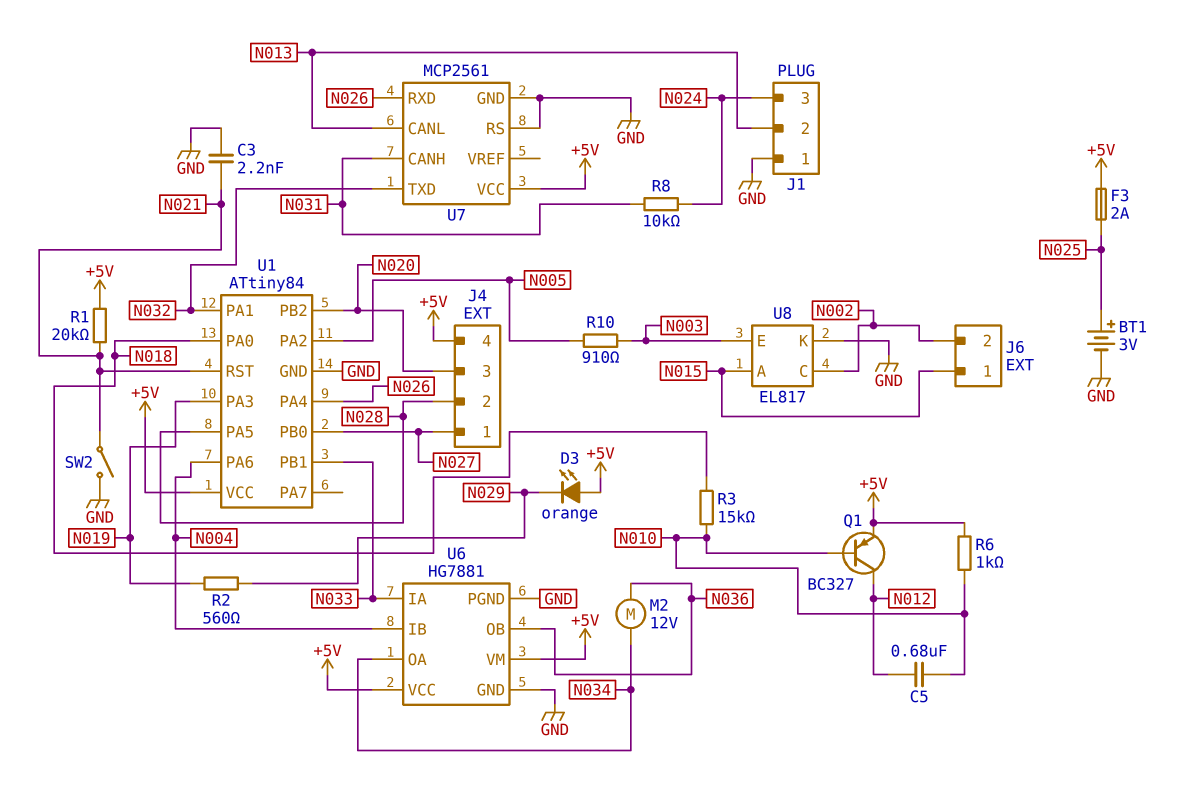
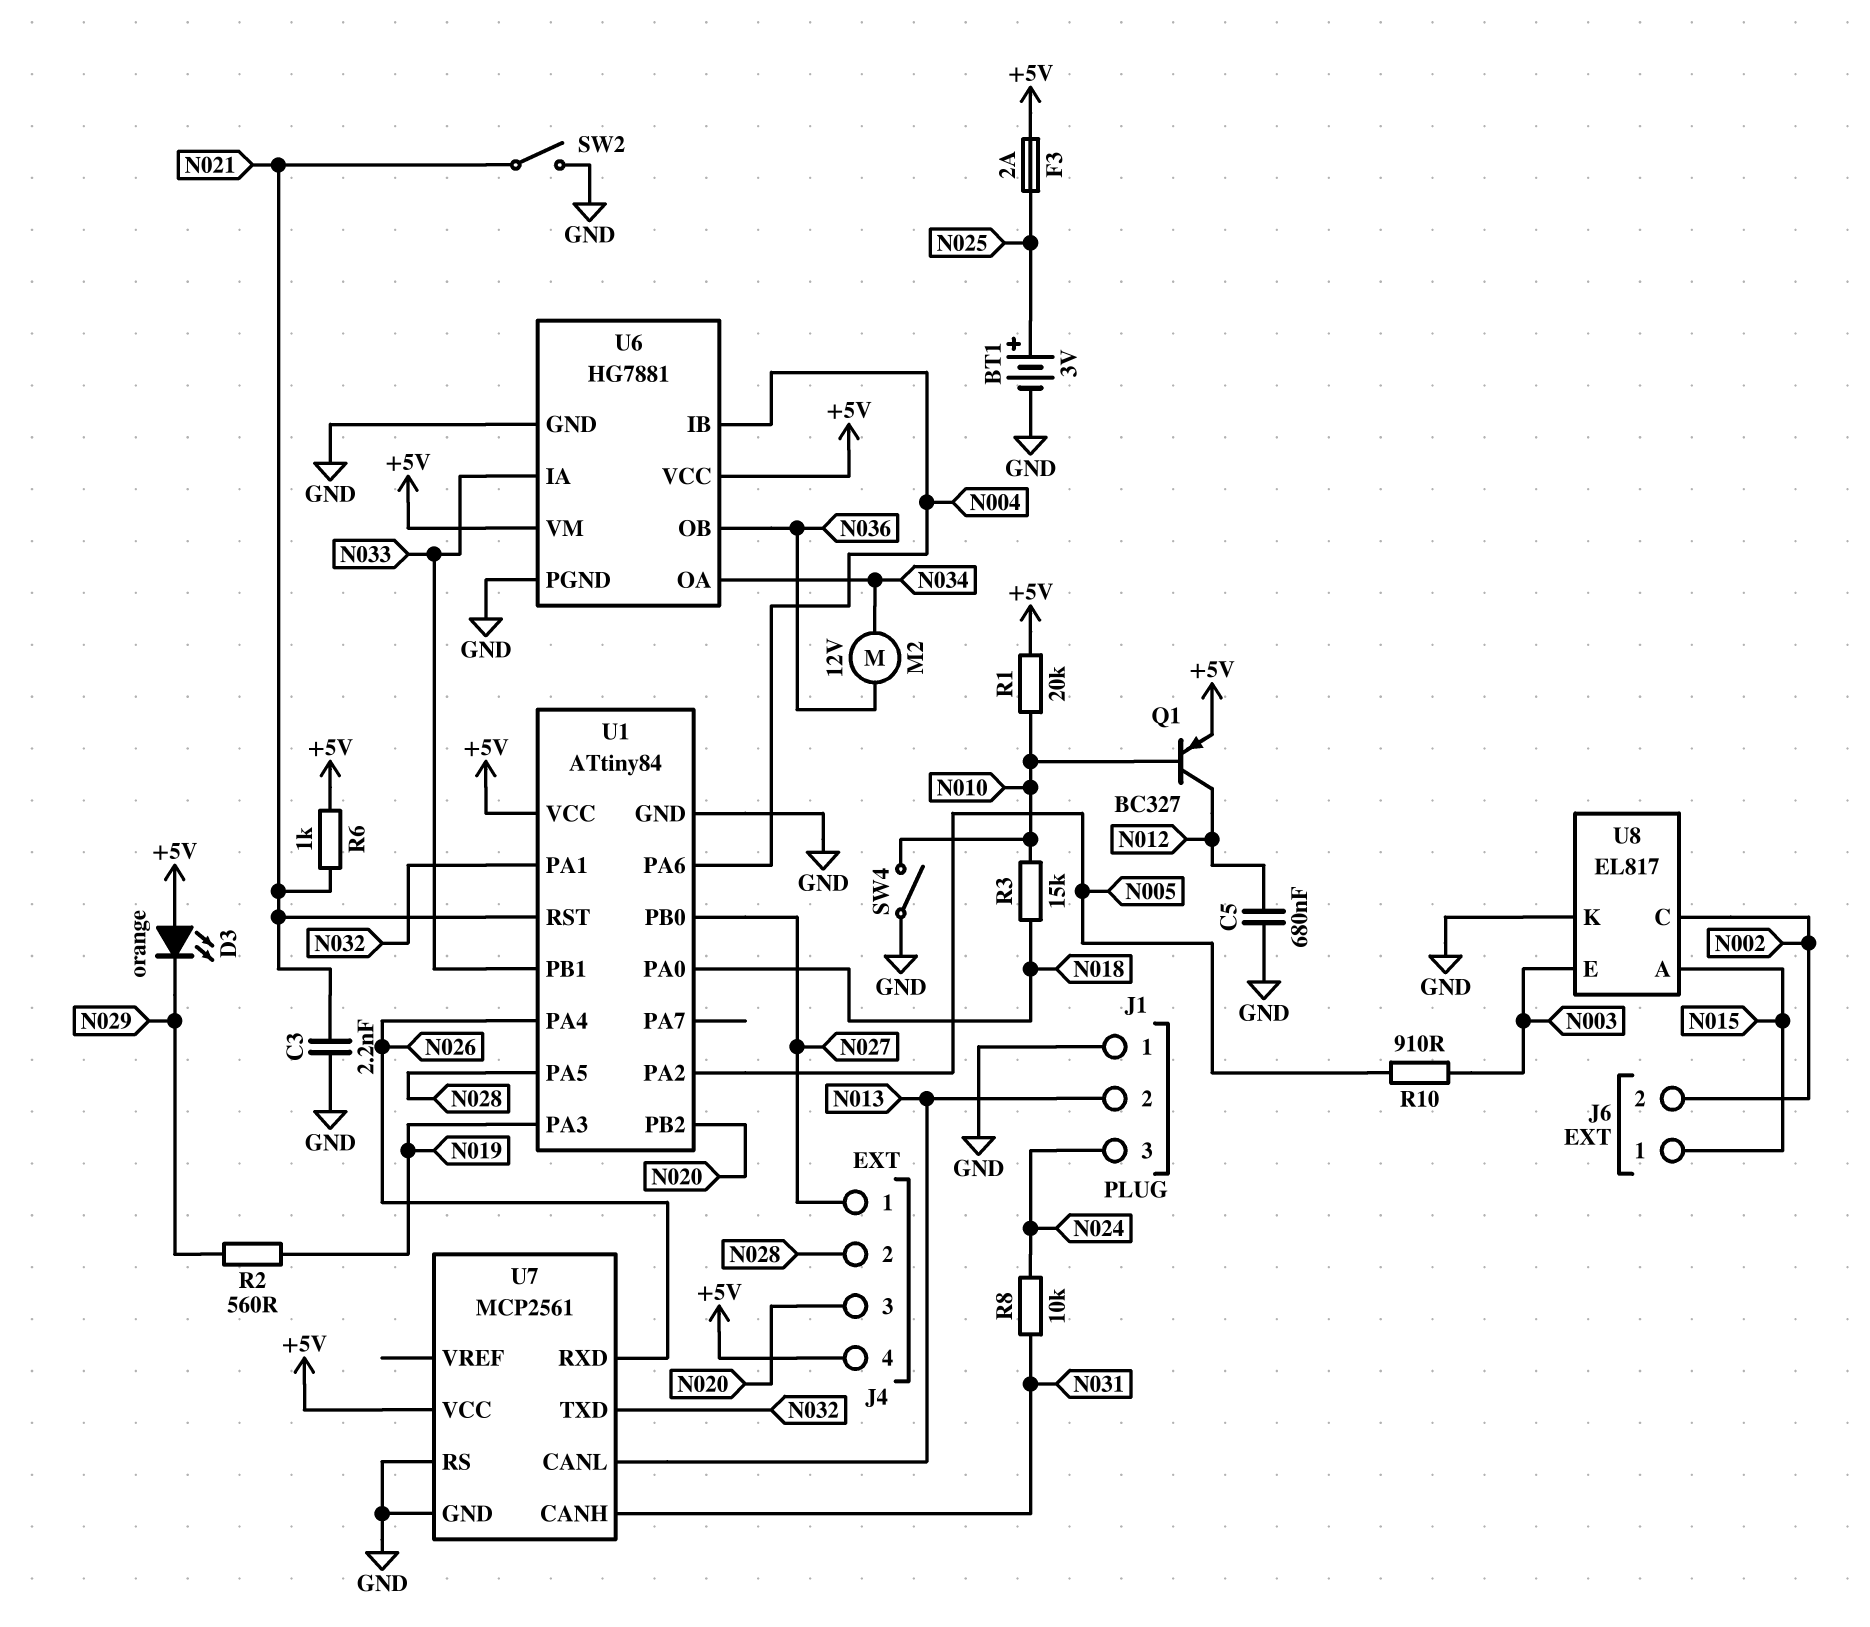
C5: 680nF (N010, N012) -> 680nF (GND, N012)
R1: 20k (+5V, N021) -> 20k (+5V, N010)
R6: 1k (+5V, N010) -> 1k (+5V, N021)
SW4: none -> switch (GND, N010)

